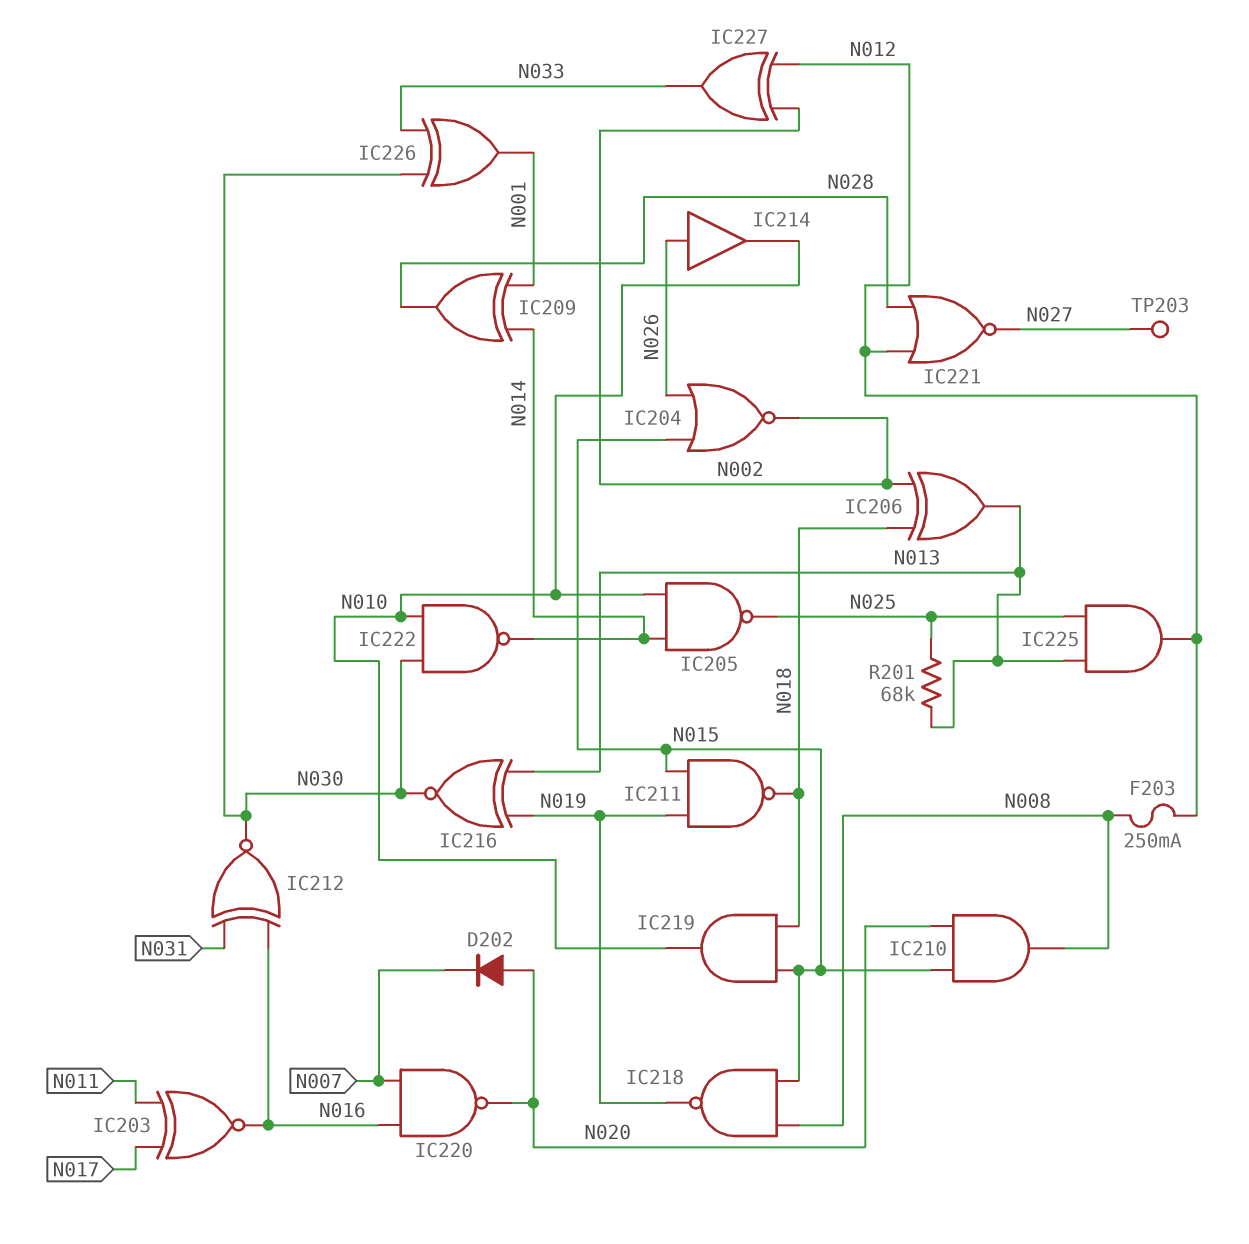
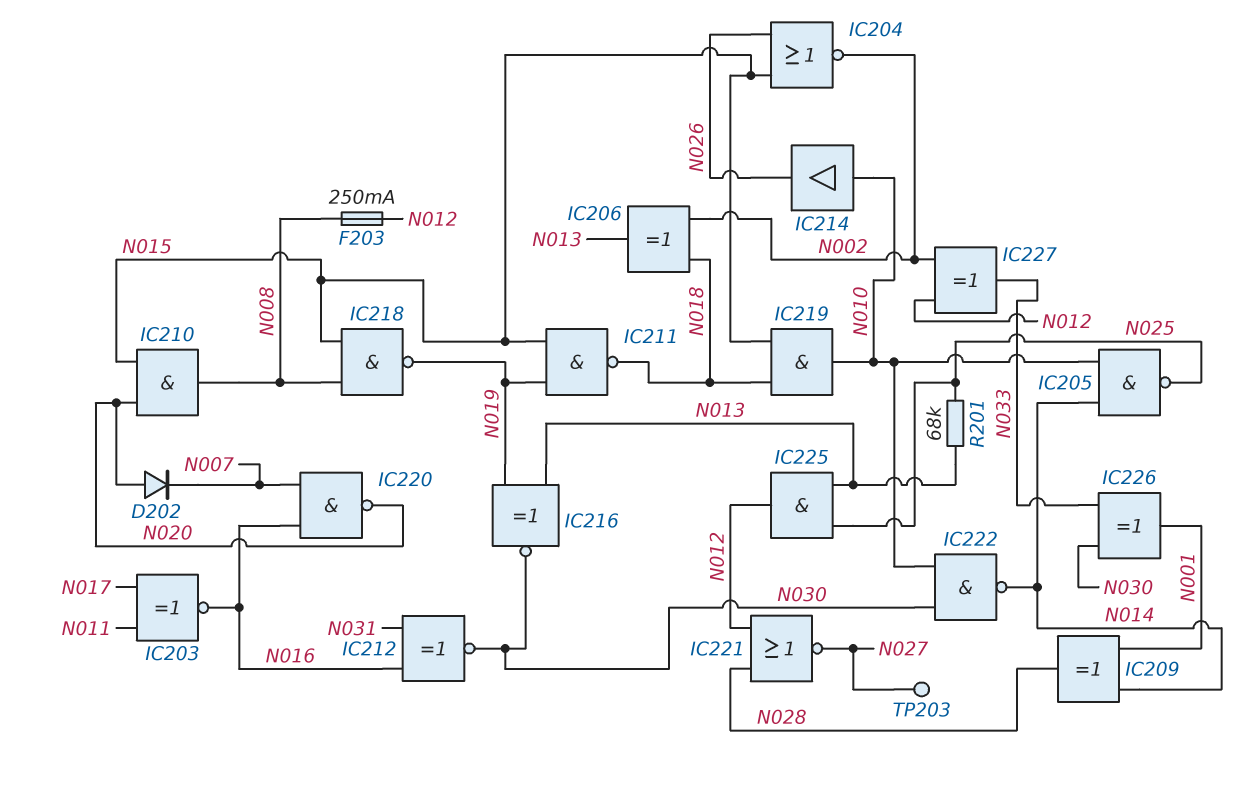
IC214: buffer (in N026, out N010) -> buffer (in N010, out N026)

